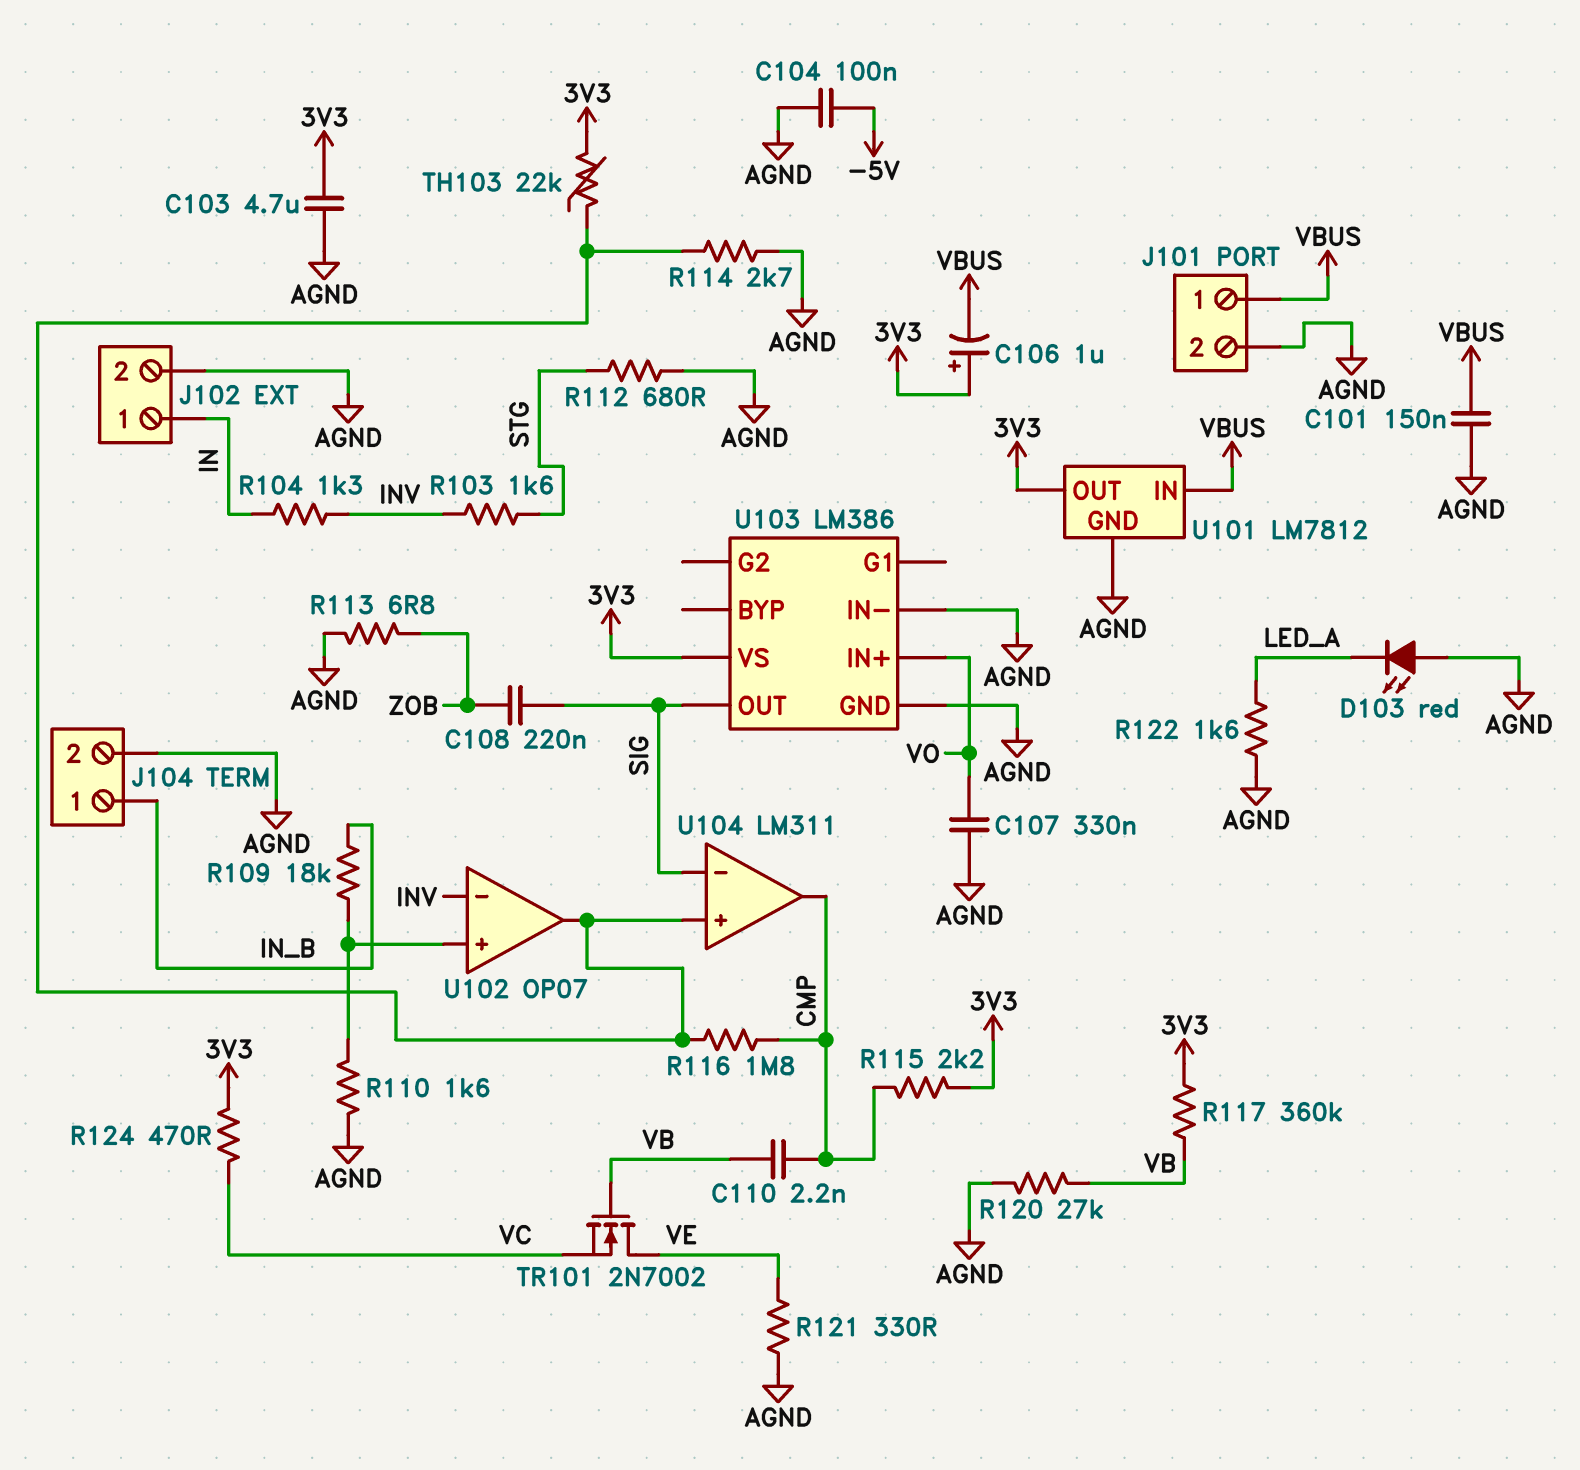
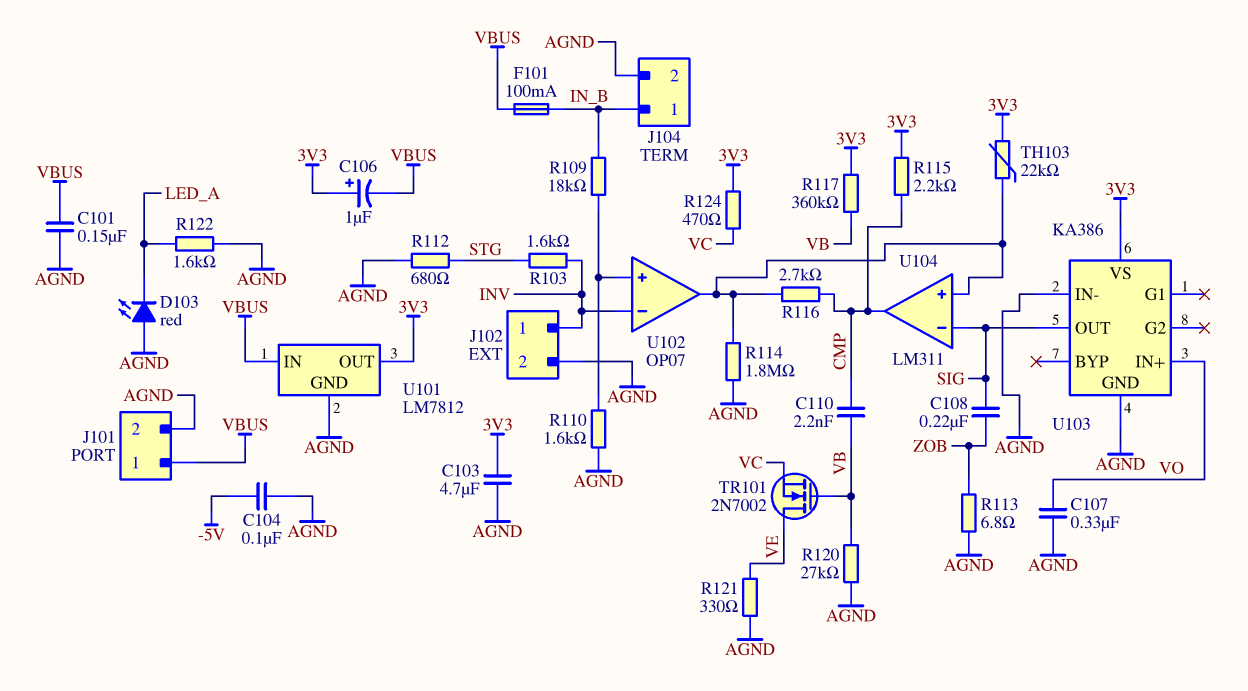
F101: none -> 100mA (IN_B, VBUS)
J102 pin 1: IN -> INV
R104: 1.3k (IN, INV) -> none
R114: 2.7k (AGND, U102/out) -> 1.8M (AGND, U102/out)
R116: 1.8M (CMP, U102/out) -> 2.7k (CMP, U102/out)
U103: LM386 -> KA386

